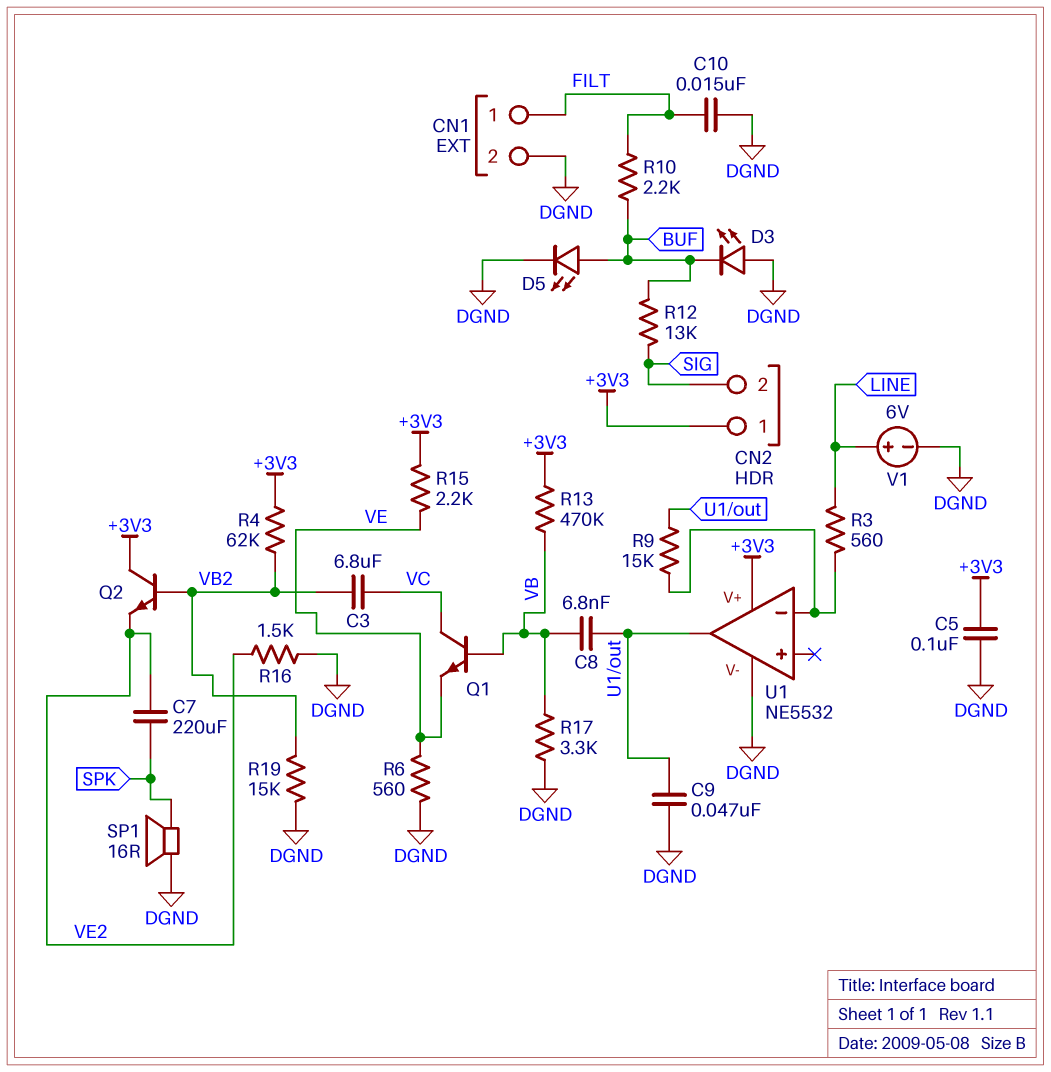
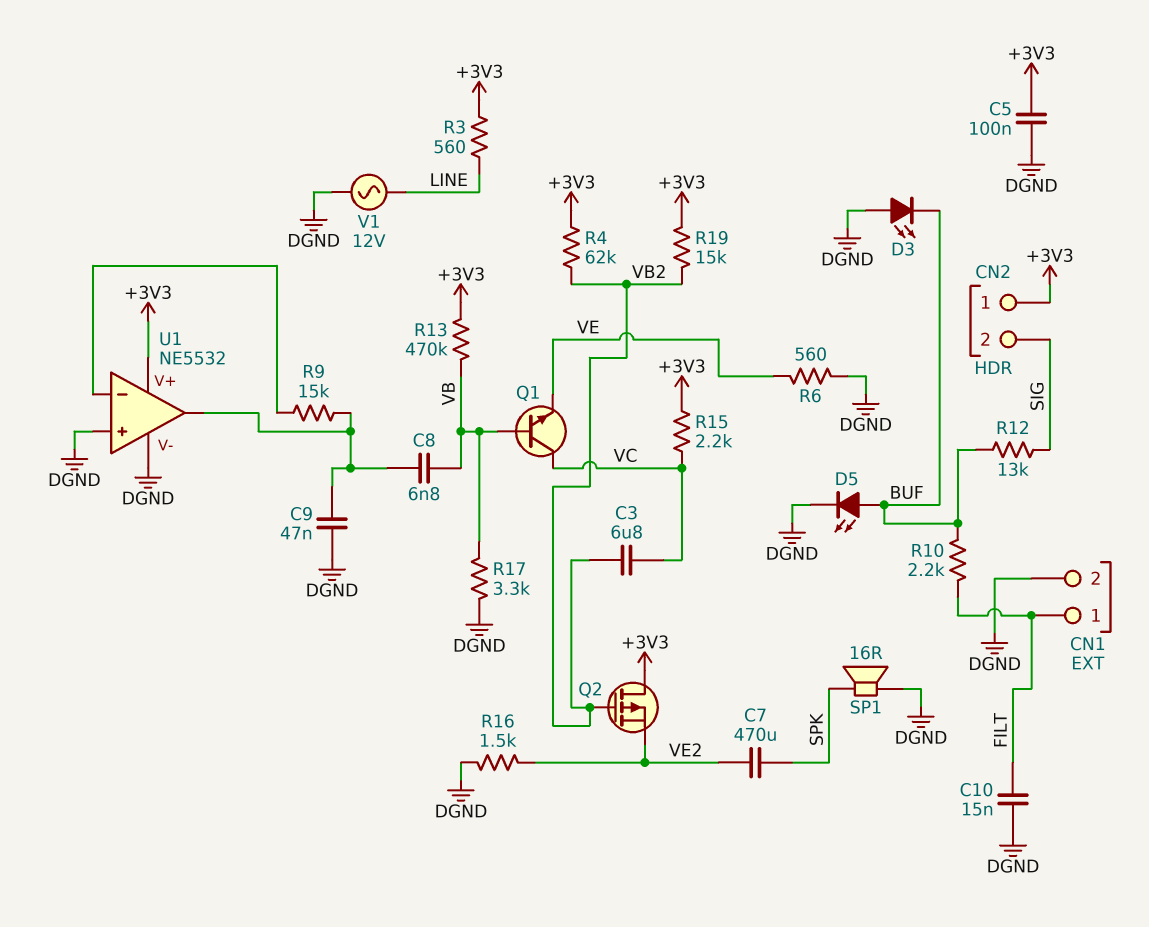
C7: 220uF (SPK, VE2) -> 470uF (SPK, VE2)
Q2: NPN (B VB2, C +3V3, E VE2) -> PMOS (G VB2, D +3V3, S VE2)
R3: 560 (LINE, U1/in-) -> 560 (+3V3, LINE)
R15: 2.2k (+3V3, VE) -> 2.2k (+3V3, VC)
R19: 15k (DGND, VB2) -> 15k (+3V3, VB2)
U1 pin in+: none -> DGND
V1: 6V (plus LINE, minus DGND) -> AC 12V (DGND, LINE)

